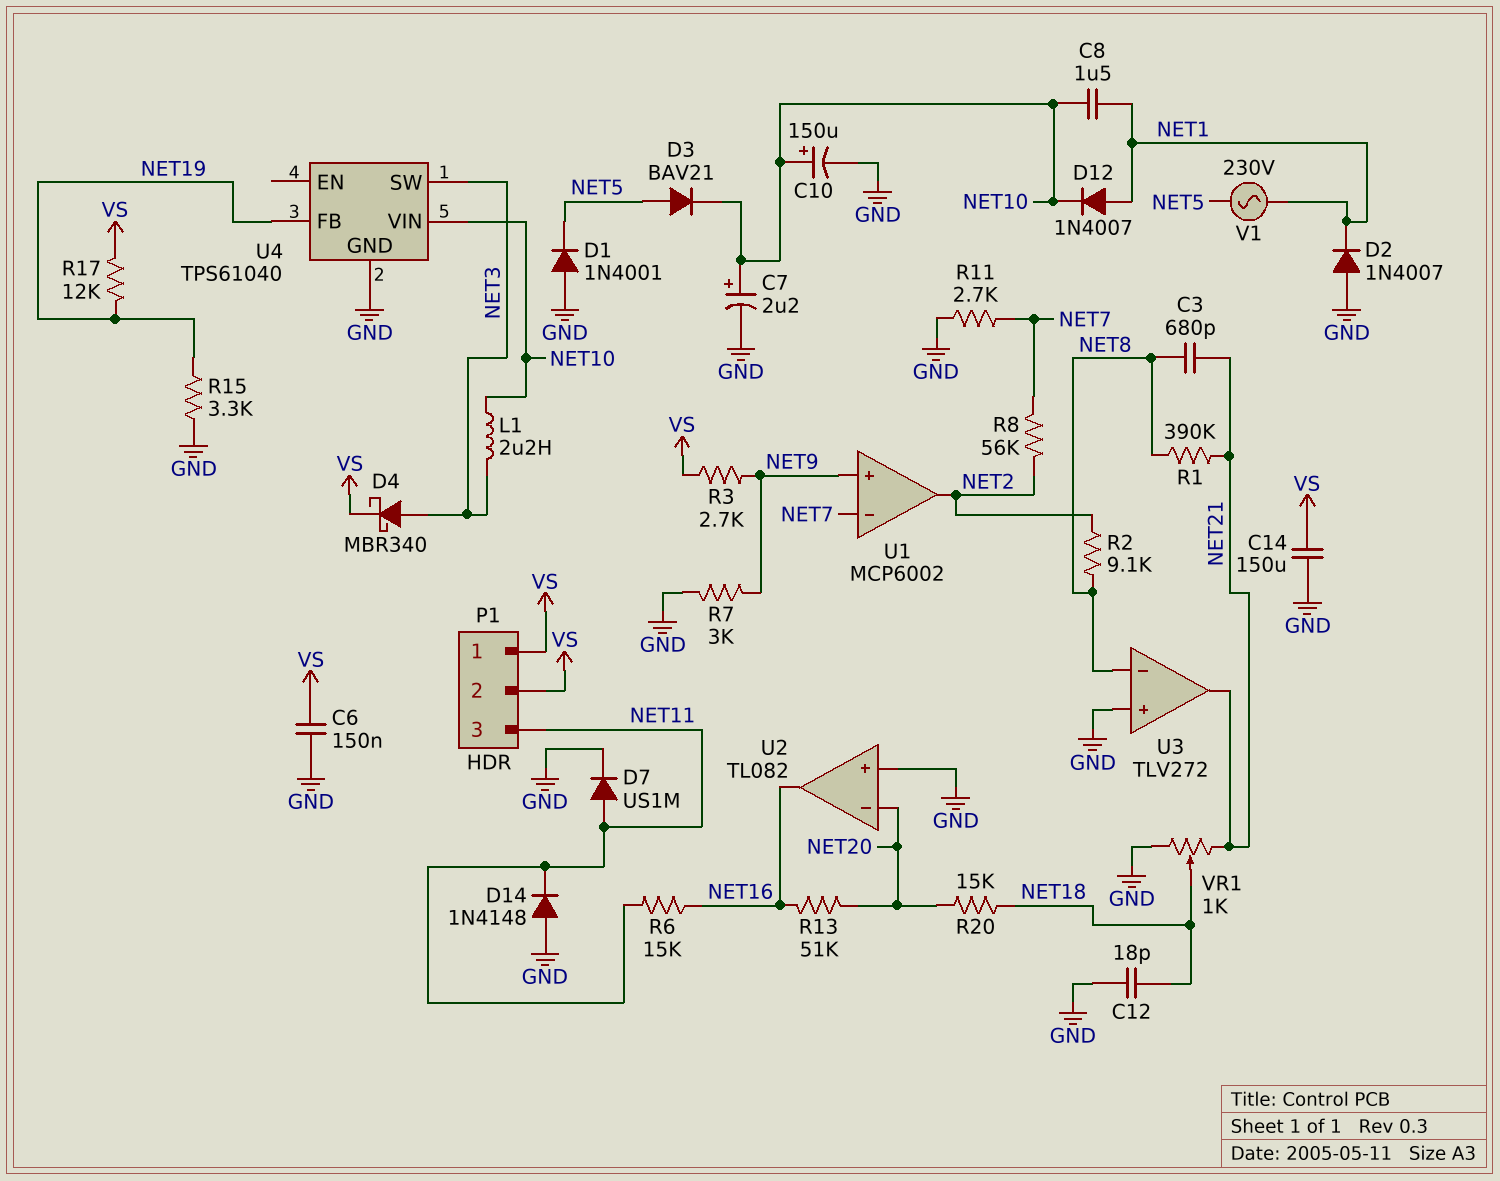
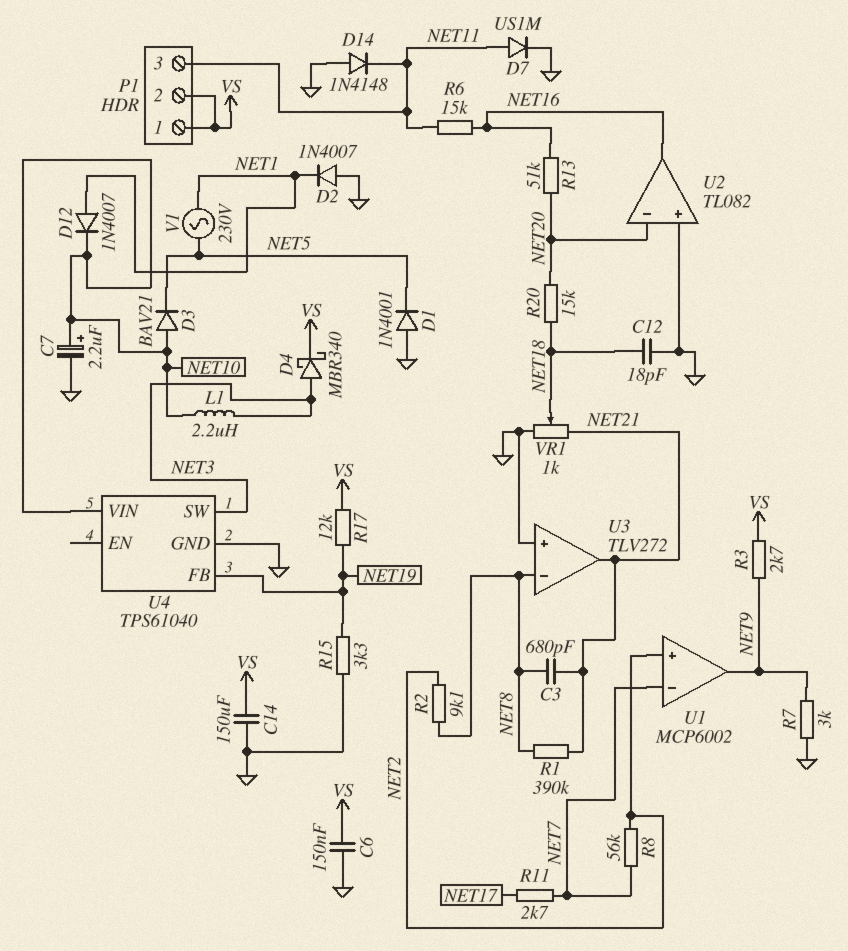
C8: 1.5uF (NET1, NET10) -> none
C10: 150uF (plus NET10, minus GND) -> none
D3: diode BAV21 (A NET5, K NET10) -> diode BAV21 (A NET10, K NET5)
R11: 2.7k (GND, NET7) -> 2.7k (NET7, NET17)
U1 pin in+: NET9 -> NET2
U1 pin out: NET2 -> NET9

